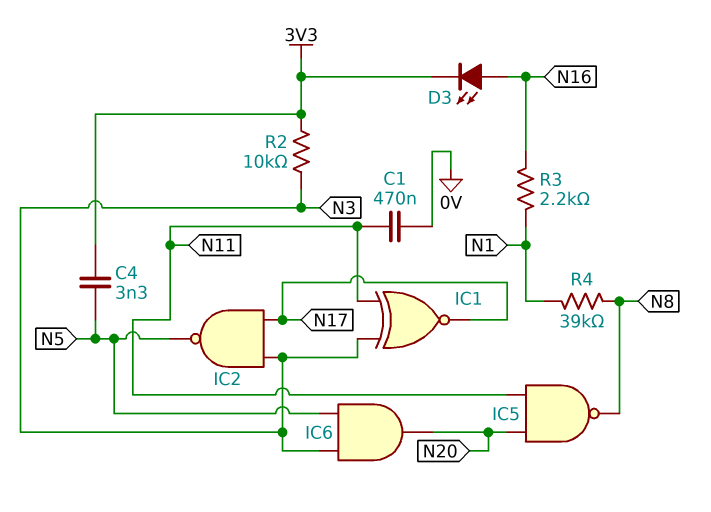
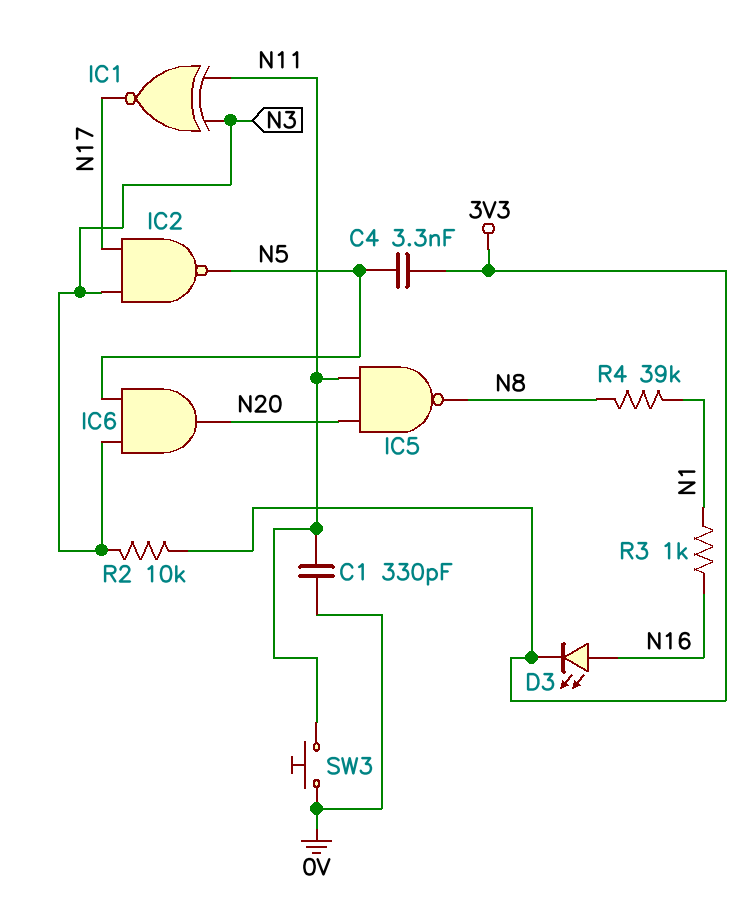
C1: 470nF (0V, N11) -> 330pF (0V, N11)
R3: 2.2k (N1, N16) -> 1k (N1, N16)
SW3: none -> button (0V, N11)

